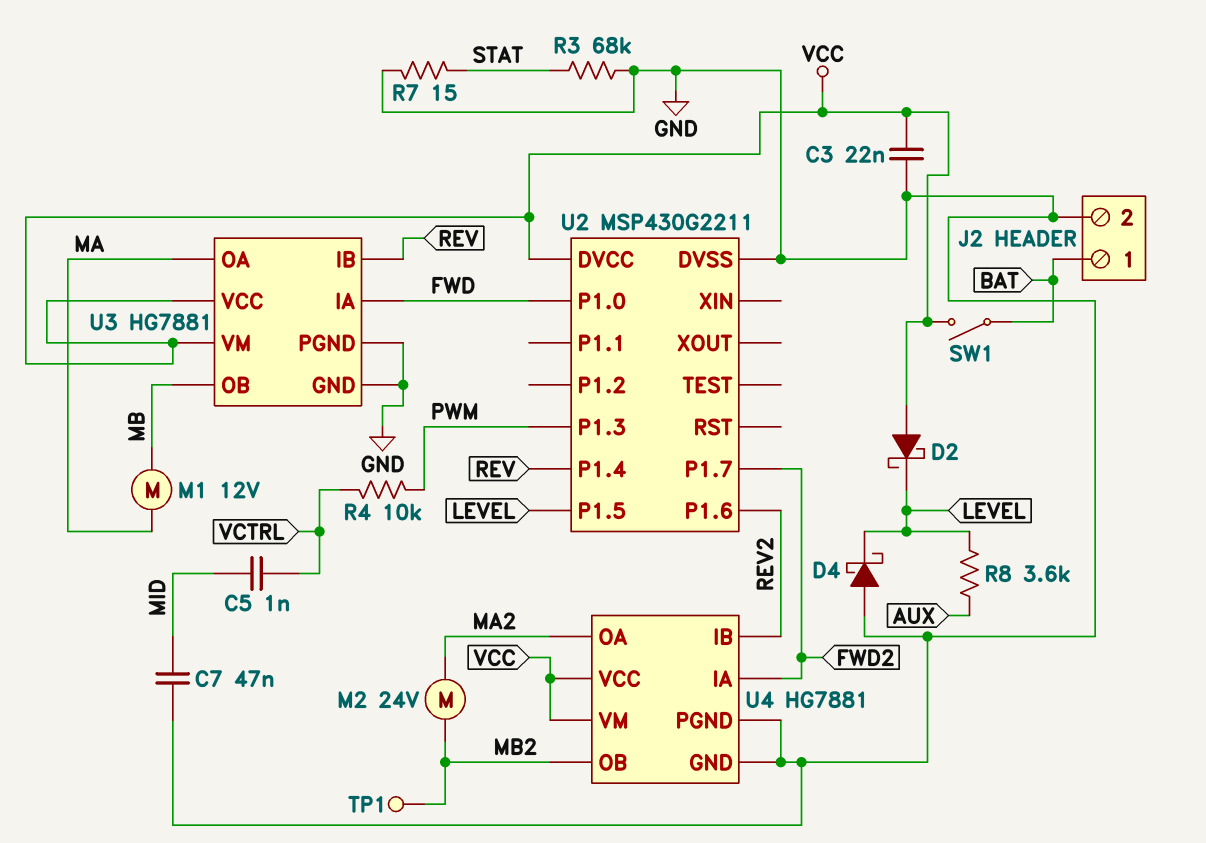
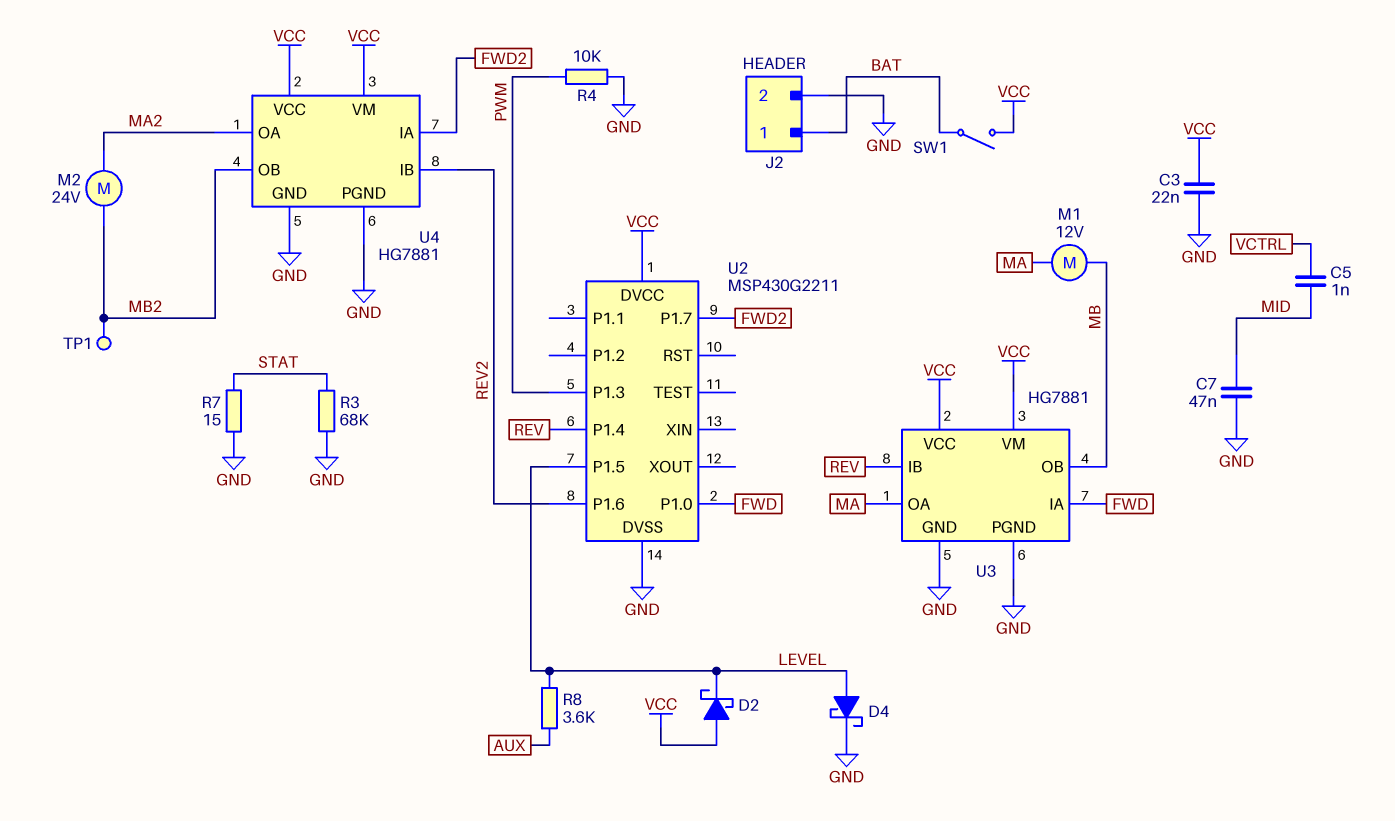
D4: schottky (A GND, K LEVEL) -> schottky (A LEVEL, K GND)
R4: 10k (PWM, VCTRL) -> 10k (GND, PWM)

